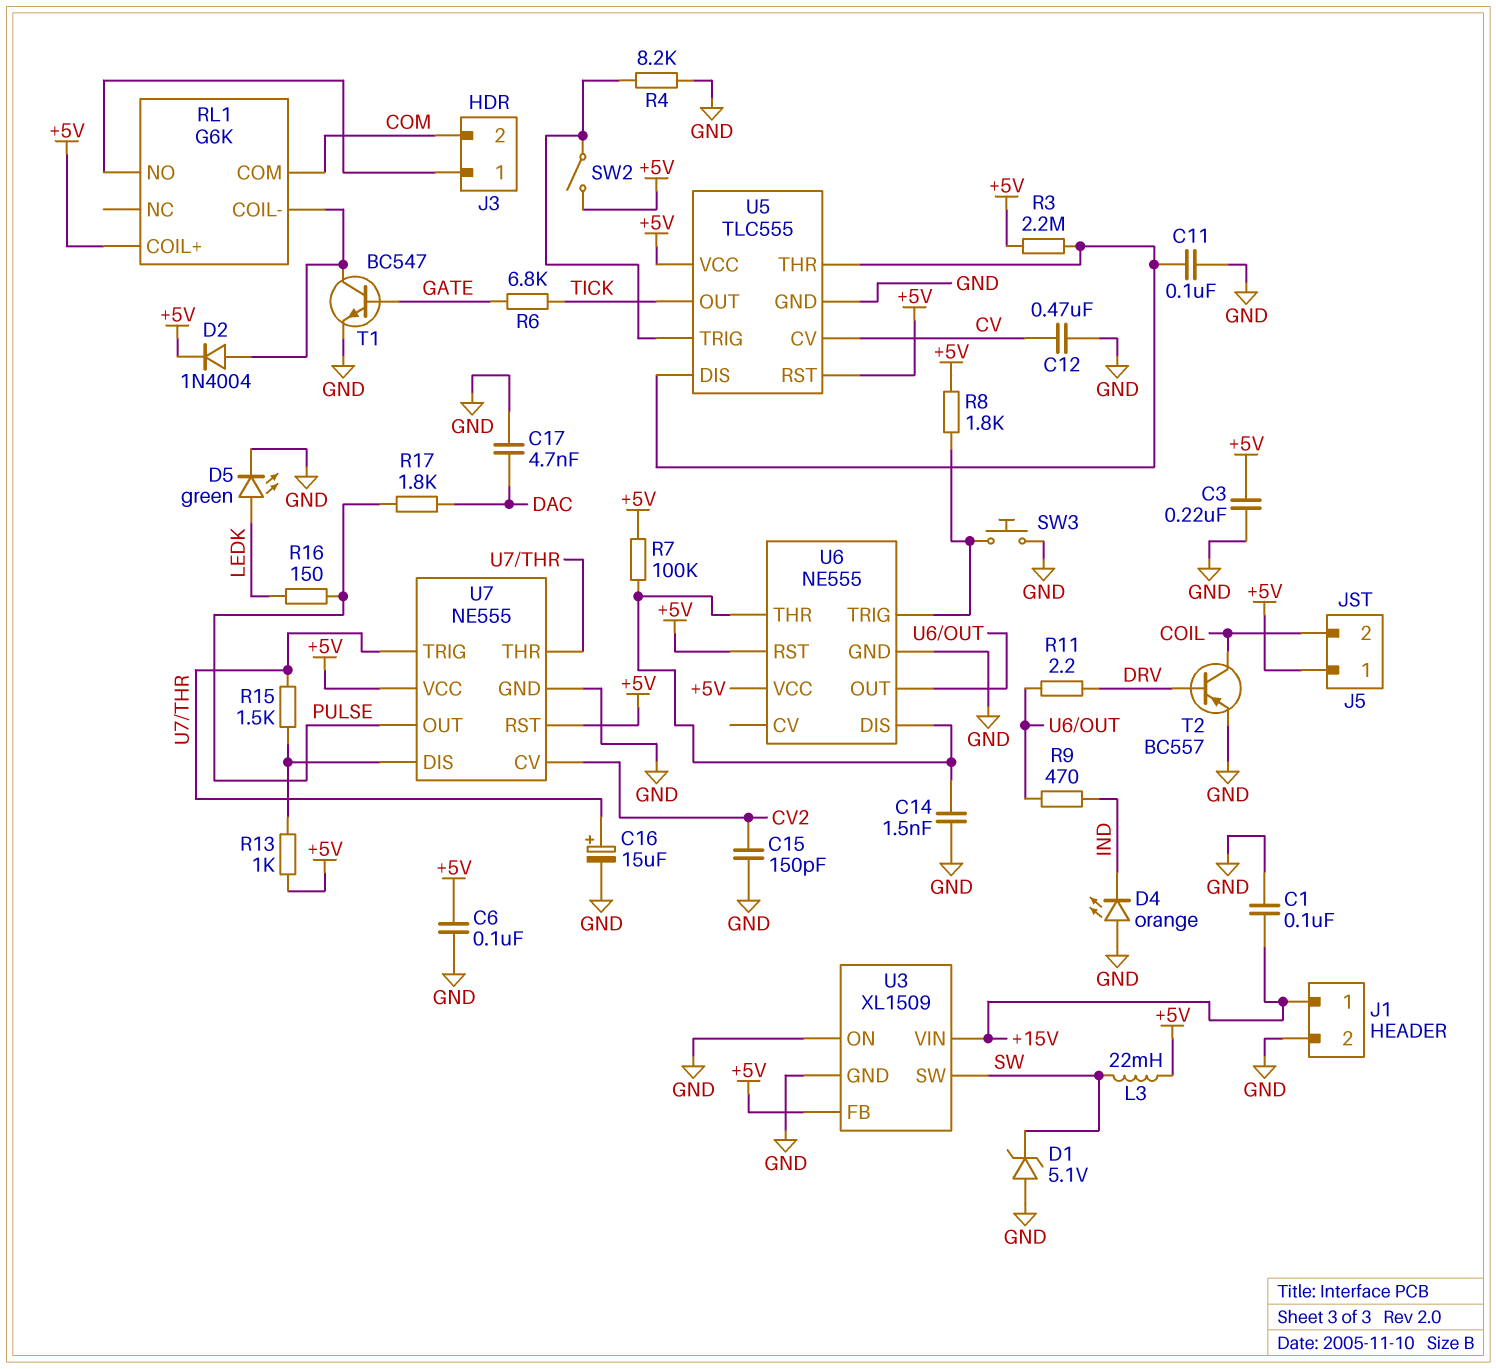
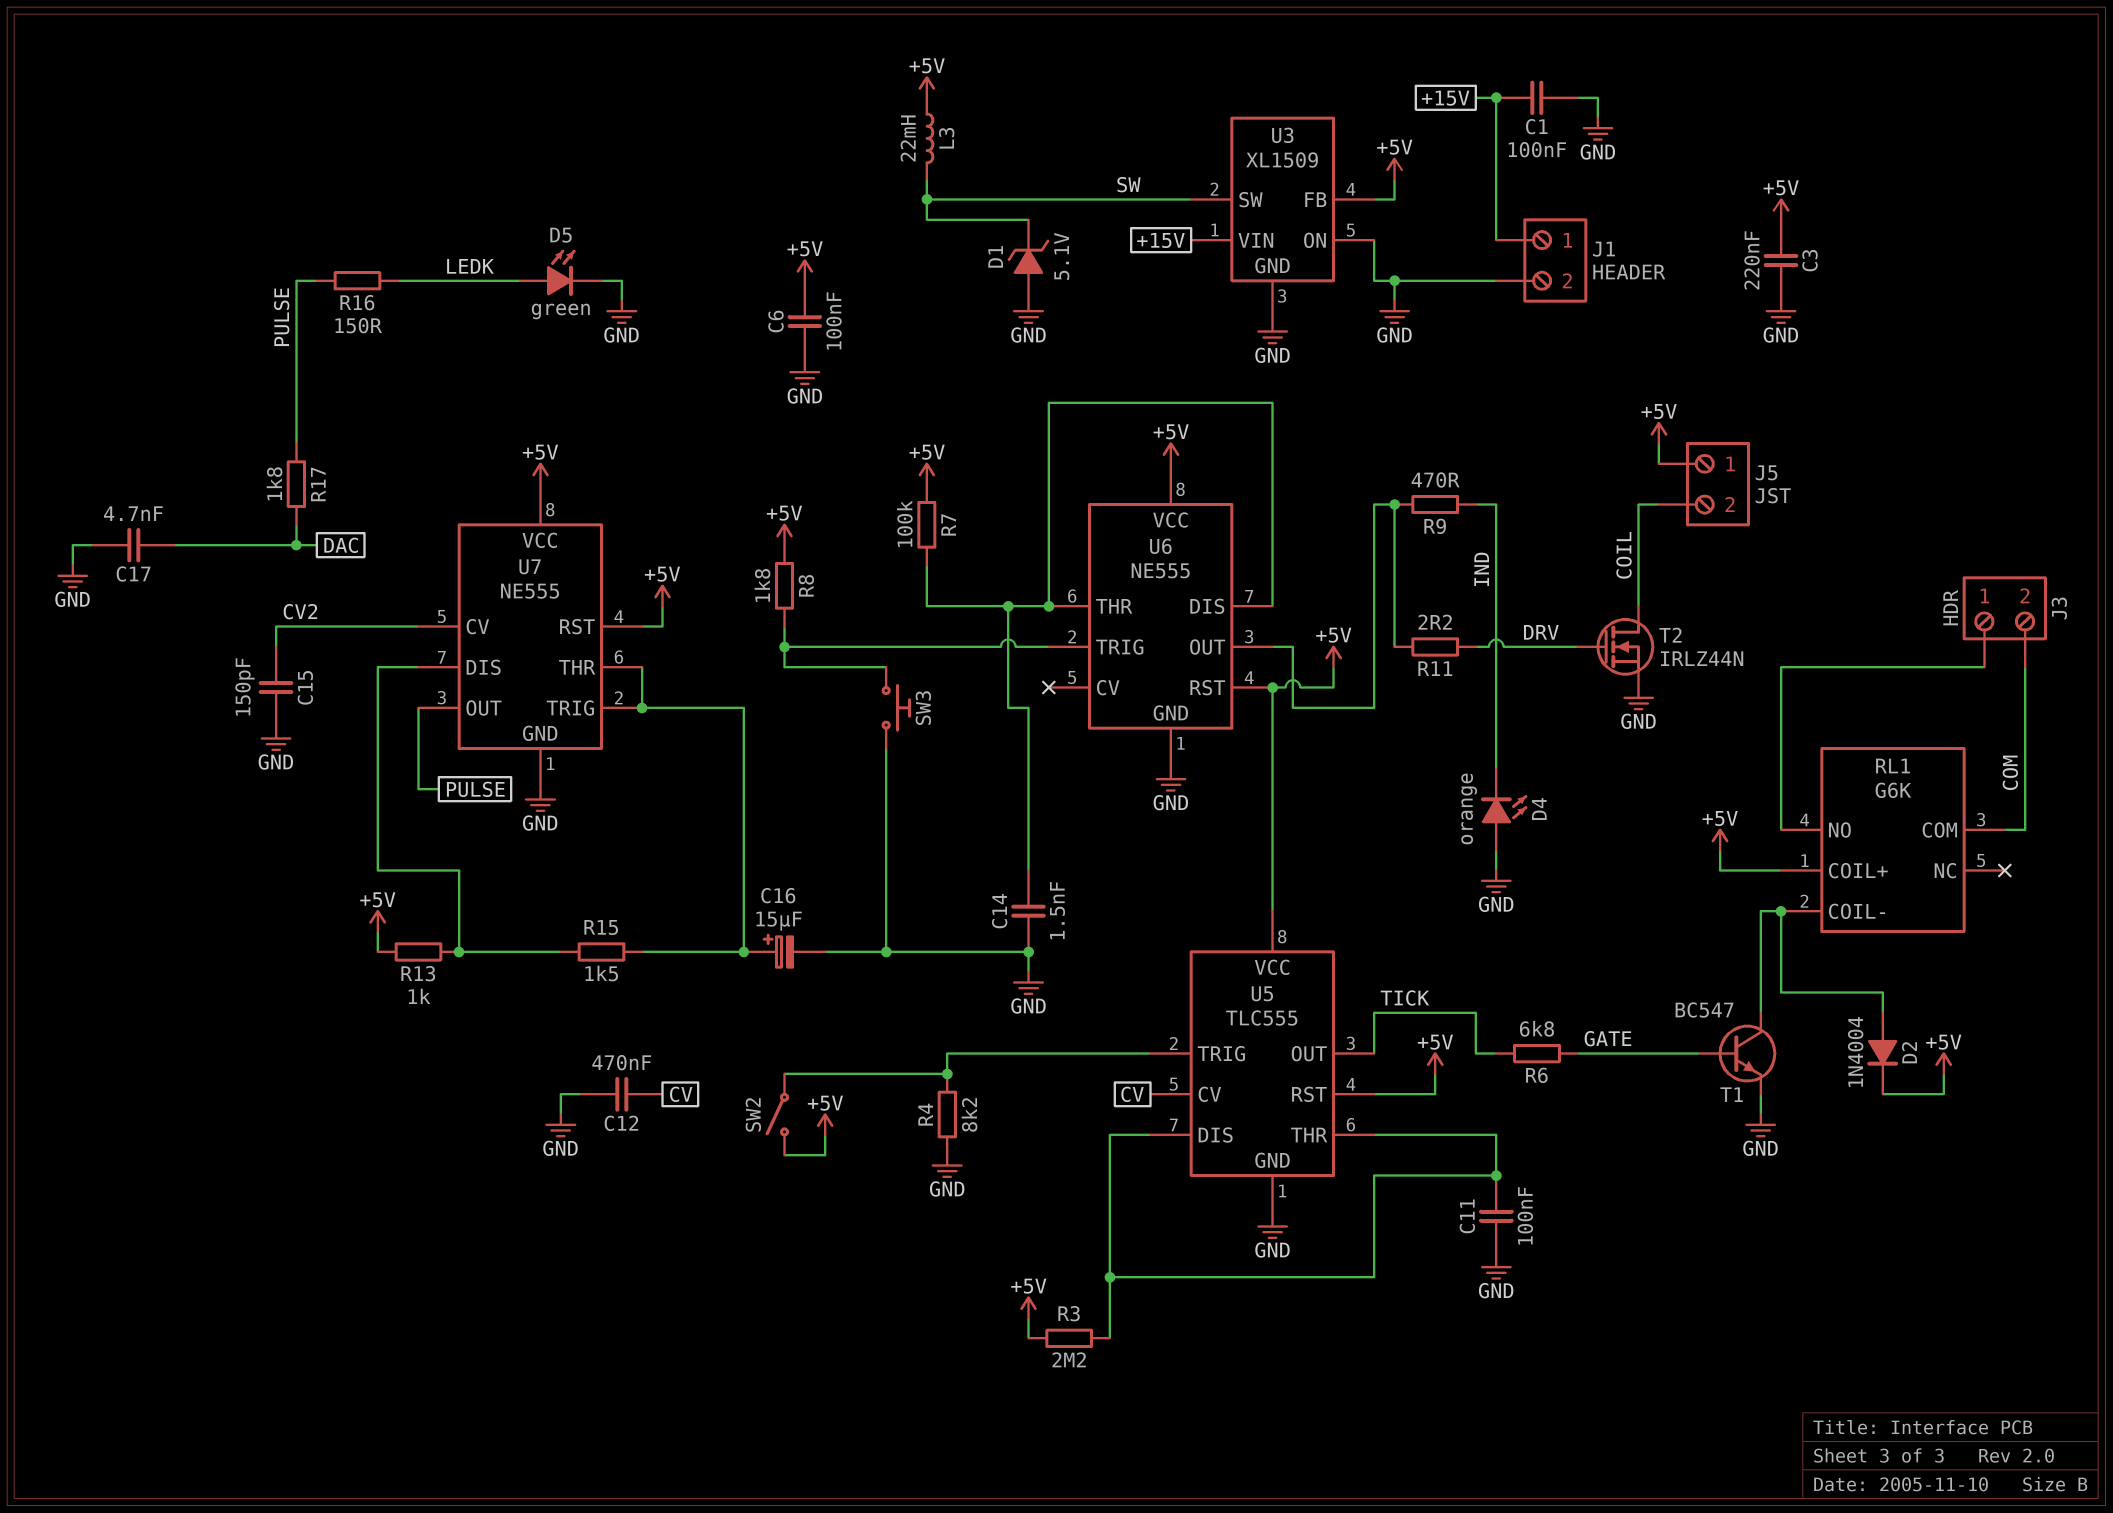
T2: PNP BC557 (B DRV, C COIL, E GND) -> NMOS IRLZ44N (G DRV, D COIL, S GND)

